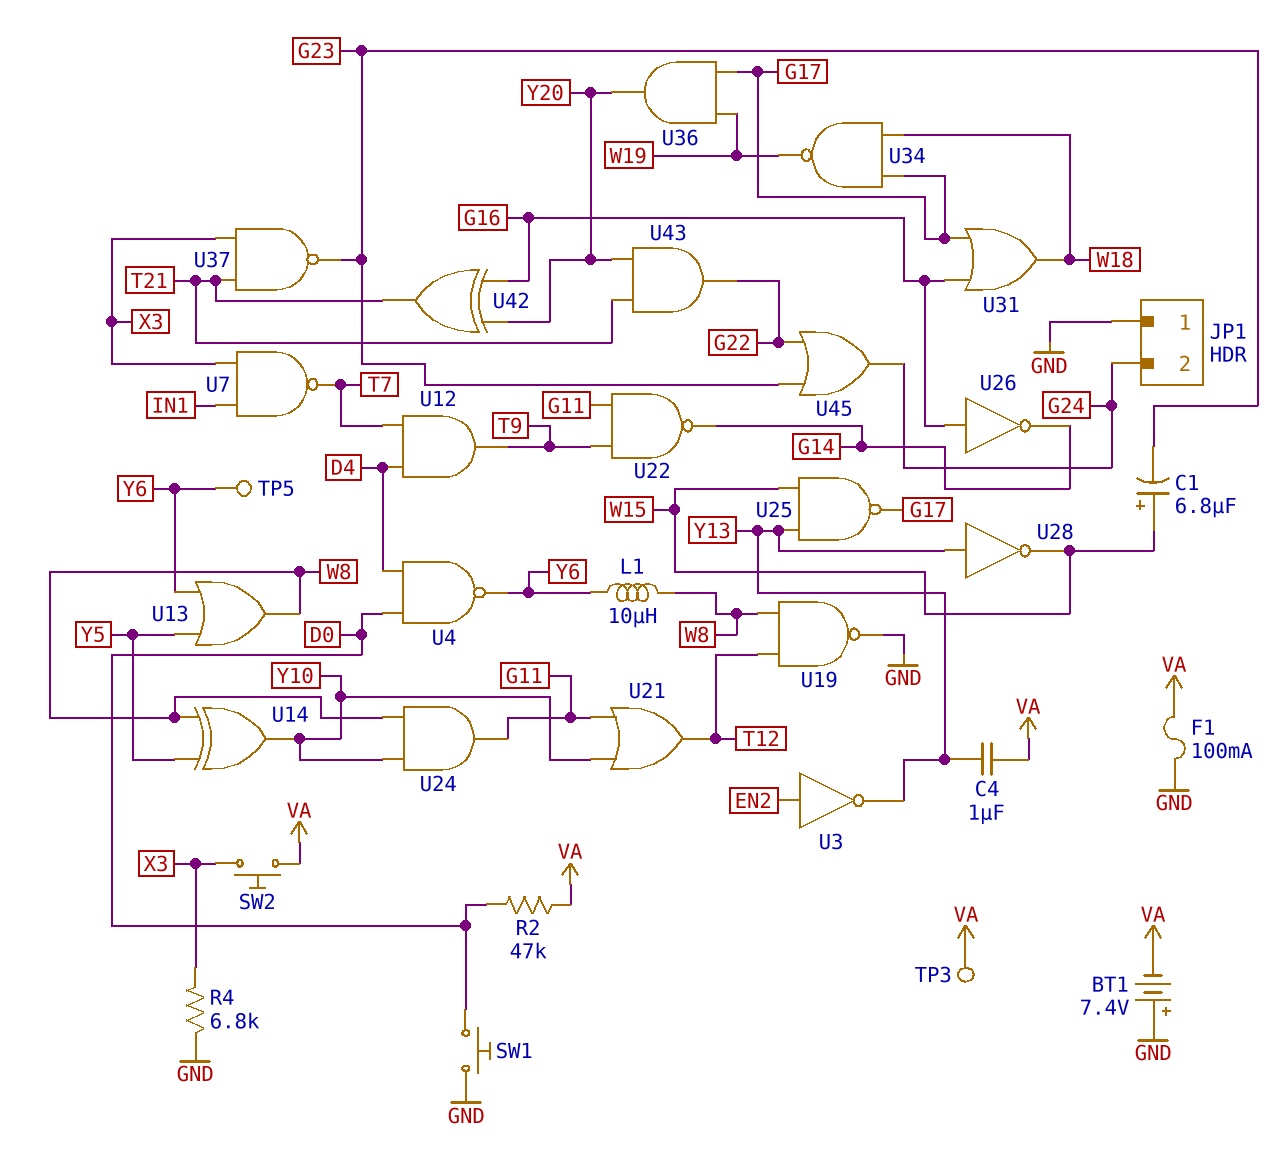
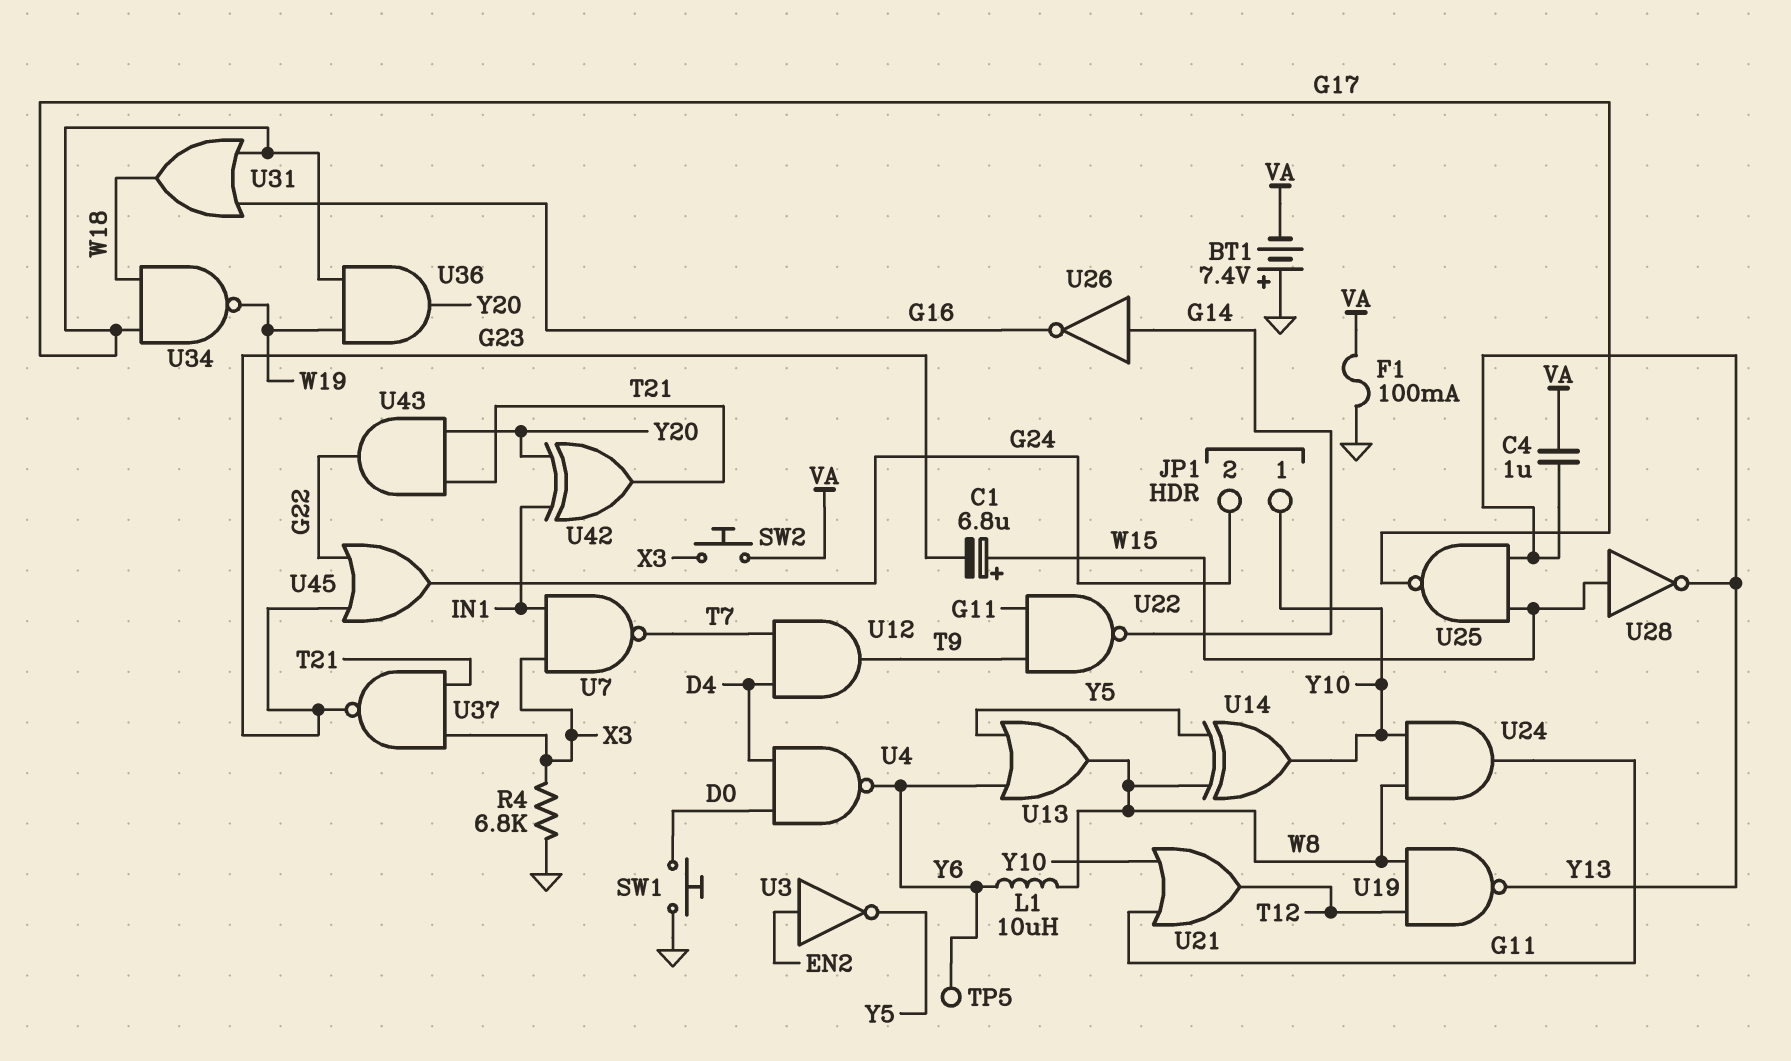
JP1 pin 1: GND -> Y10
R2: 47k (D0, VA) -> none
TP3: test point (VA) -> none
U3: NOT (in EN2, out Y13) -> NOT (in EN2, out Y5)
U19: NAND (in T12, in W8, out GND) -> NAND (in T12, in W8, out Y13)
U26: NOT (in G16, out G14) -> NOT (in G14, out G16)
U28: NOT (in Y13, out W15) -> NOT (in W15, out Y13)
U42: XOR (in G16, in Y20, out T21) -> XOR (in IN1, in Y20, out T21)

